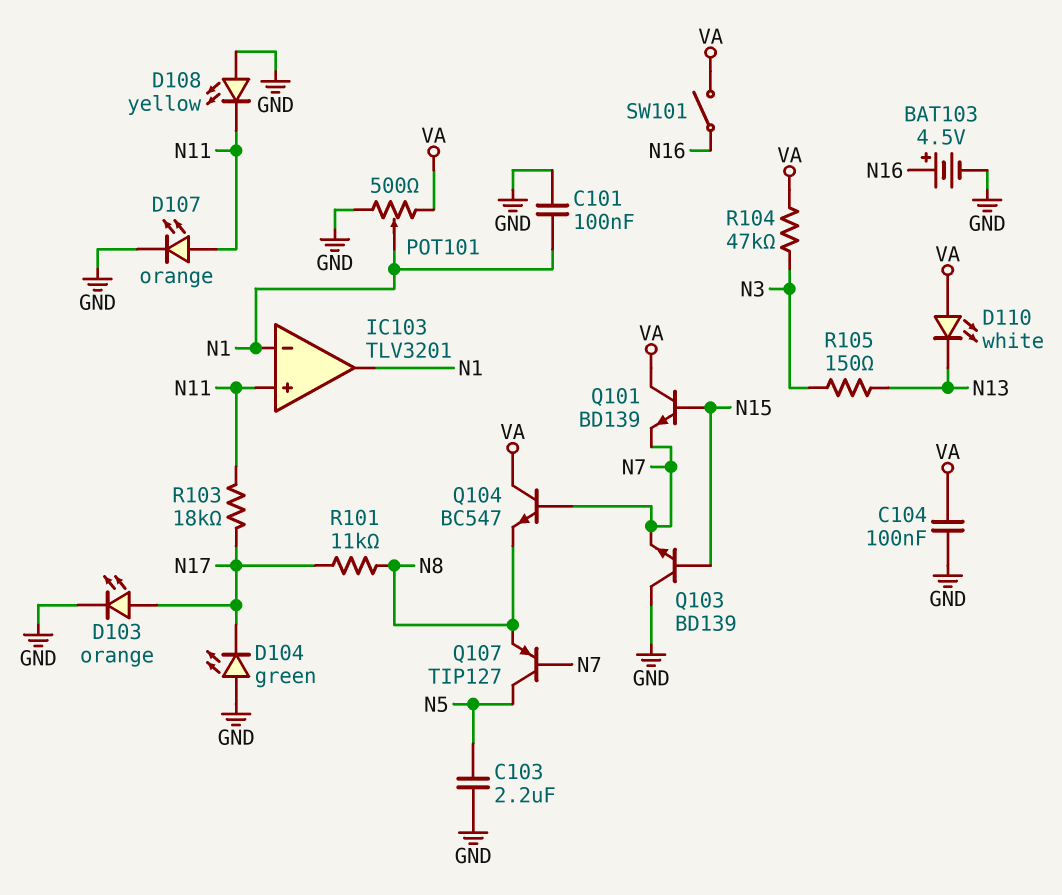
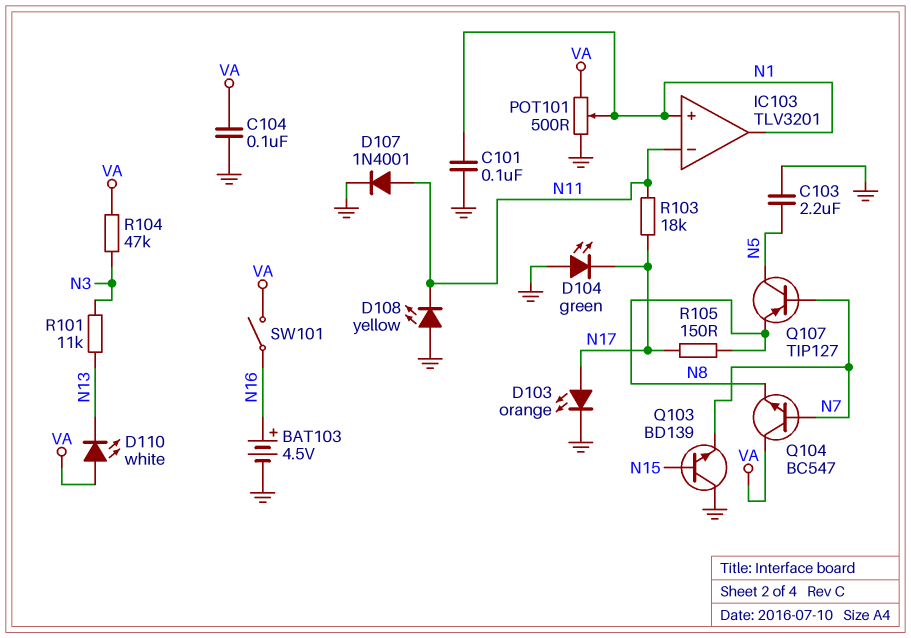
D107: LED orange (A N11, K GND) -> diode 1N4001 (A N11, K GND)
IC103 pin in+: N11 -> N1
IC103 pin in-: N1 -> N11
Q101: NPN BD139 (B N15, C VA, E N7) -> none
R101: 11k (N8, N17) -> 11k (N3, N13)
R105: 150 (N3, N13) -> 150 (N8, N17)

